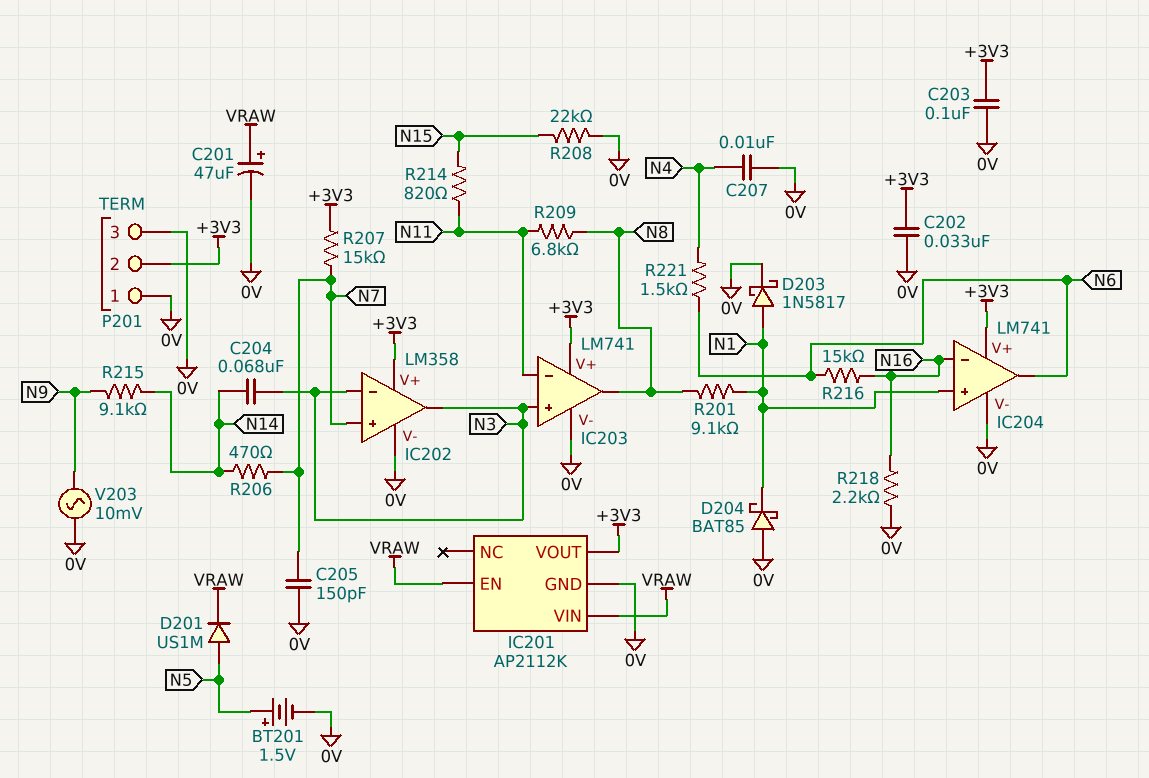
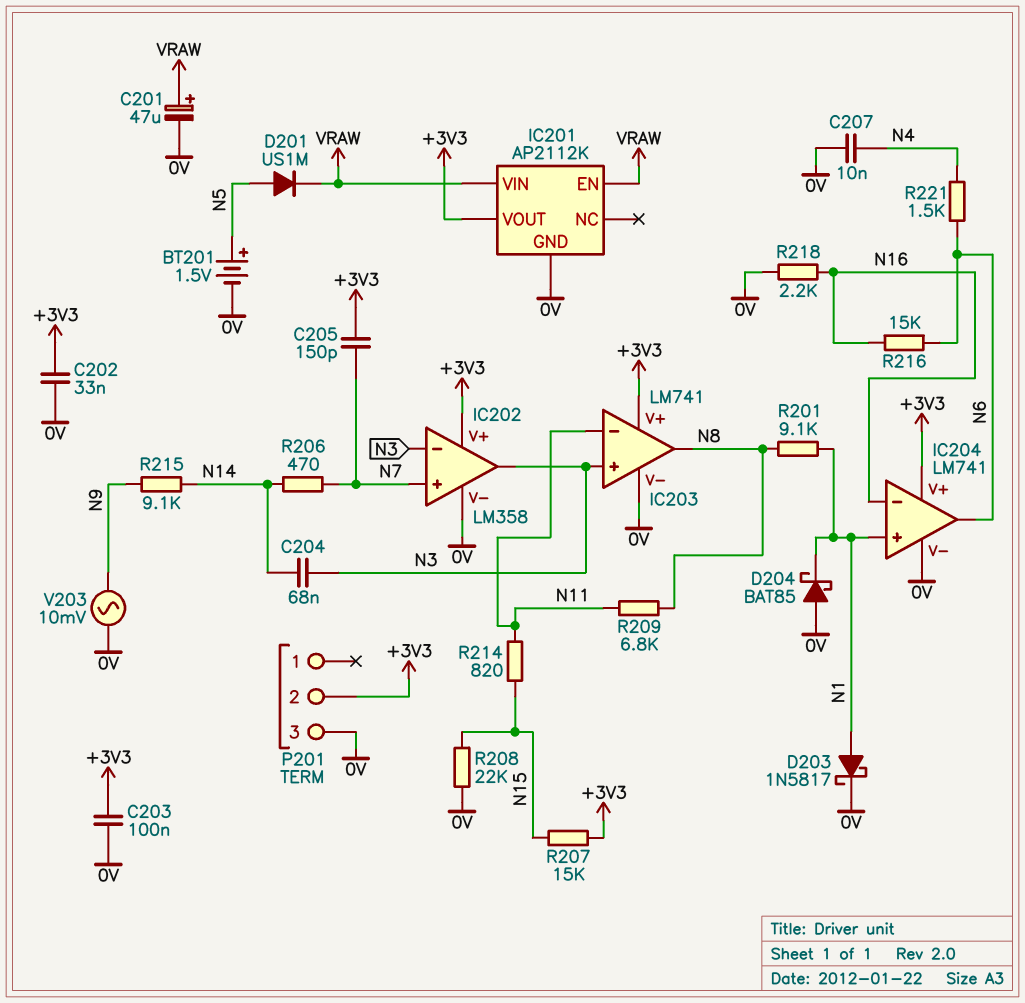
C205: 150pF (0V, N7) -> 150pF (+3V3, N7)
P201 pin 1: 0V -> none
R207: 15k (+3V3, N7) -> 15k (+3V3, N15)

